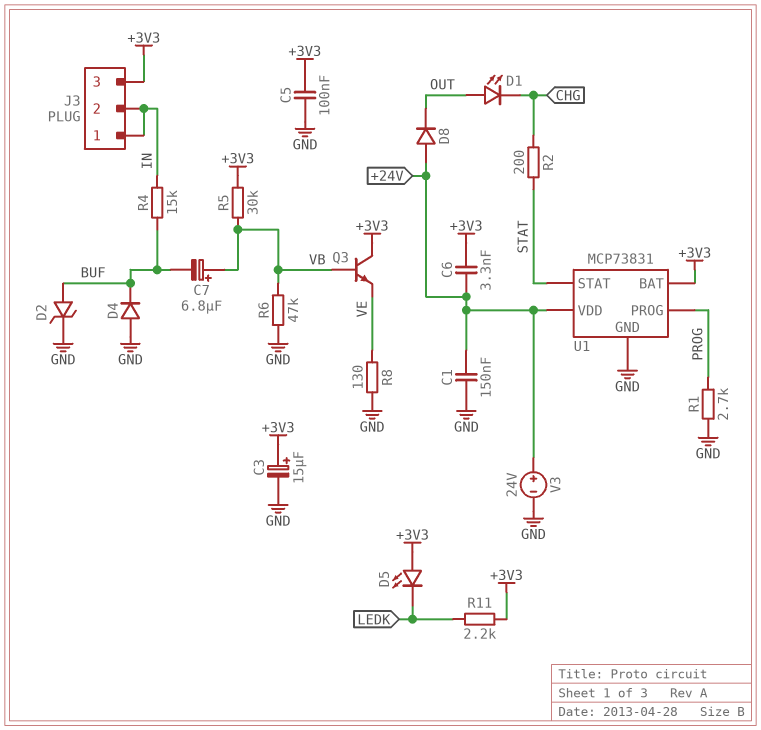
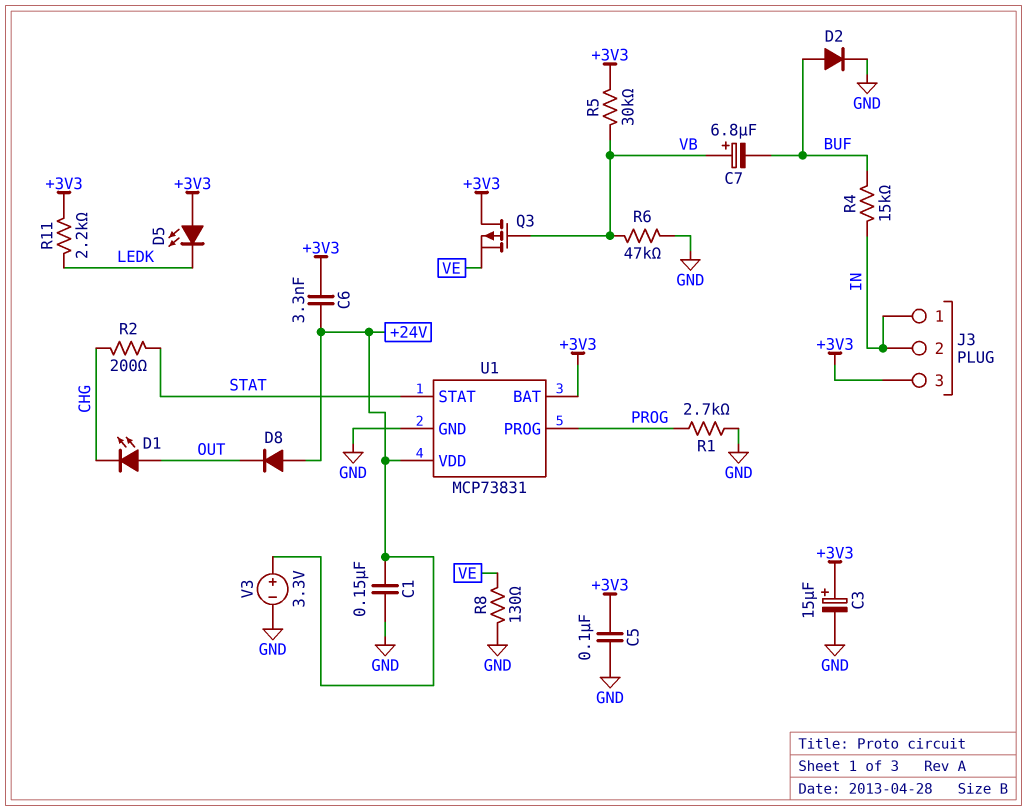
D2: zener (A BUF, K GND) -> diode (A BUF, K GND)
D4: diode (A GND, K BUF) -> none
Q3: NPN (B VB, C +3V3, E VE) -> PMOS (G VB, D +3V3, S VE)
V3: 24V (plus +24V, minus GND) -> 3.3V (plus +24V, minus GND)

